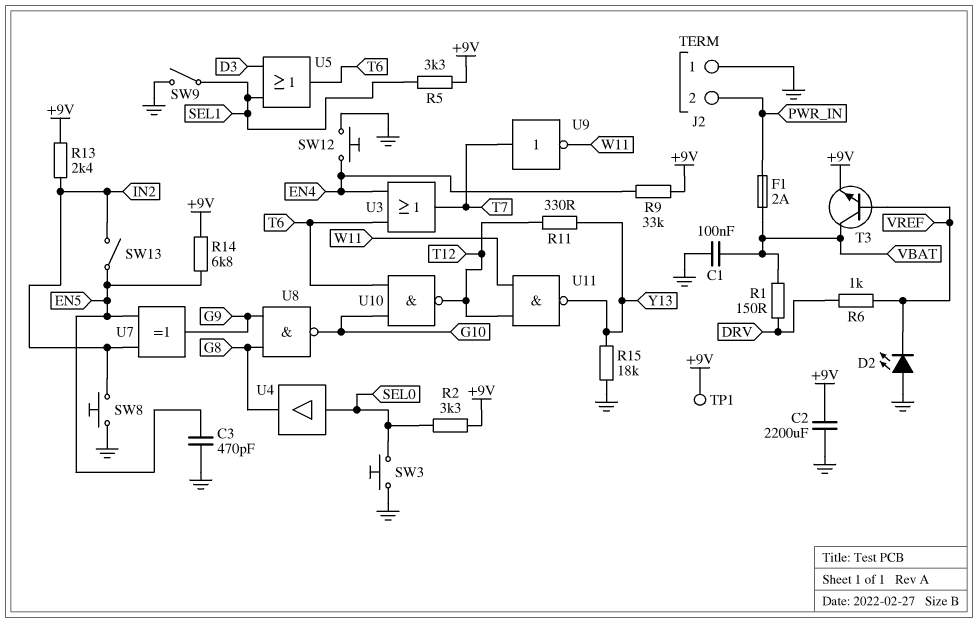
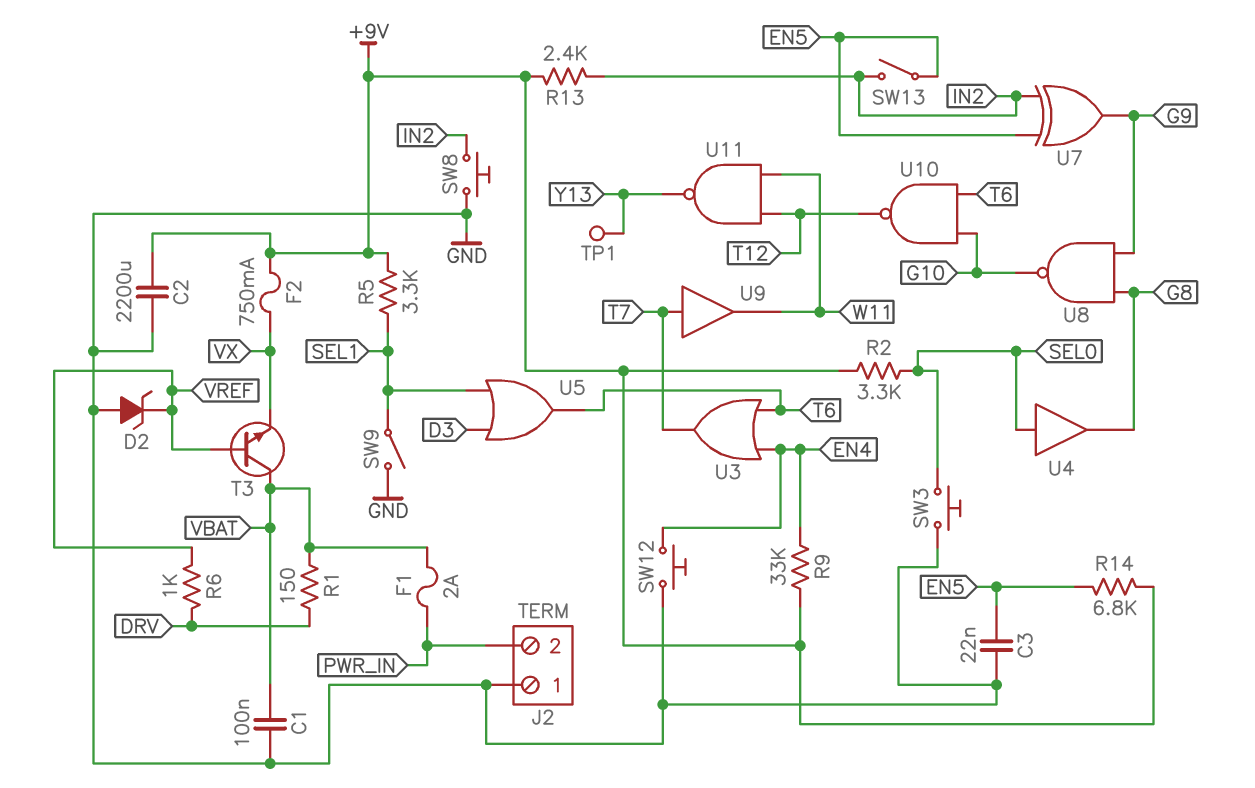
C3: 470pF (EN5, GND) -> 22nF (EN5, GND)
D2: LED (A GND, K VREF) -> zener (A GND, K VREF)
F2: none -> 750mA (+9V, VX)
R11: 330 (T12, Y13) -> none
R15: 18k (GND, Y13) -> none
T3: NPN (B VREF, C VBAT, E +9V) -> NPN (B VREF, C VBAT, E VX)
TP1: test point (+9V) -> test point (Y13)
U9: NOT (in T7, out W11) -> buffer (in T7, out W11)

